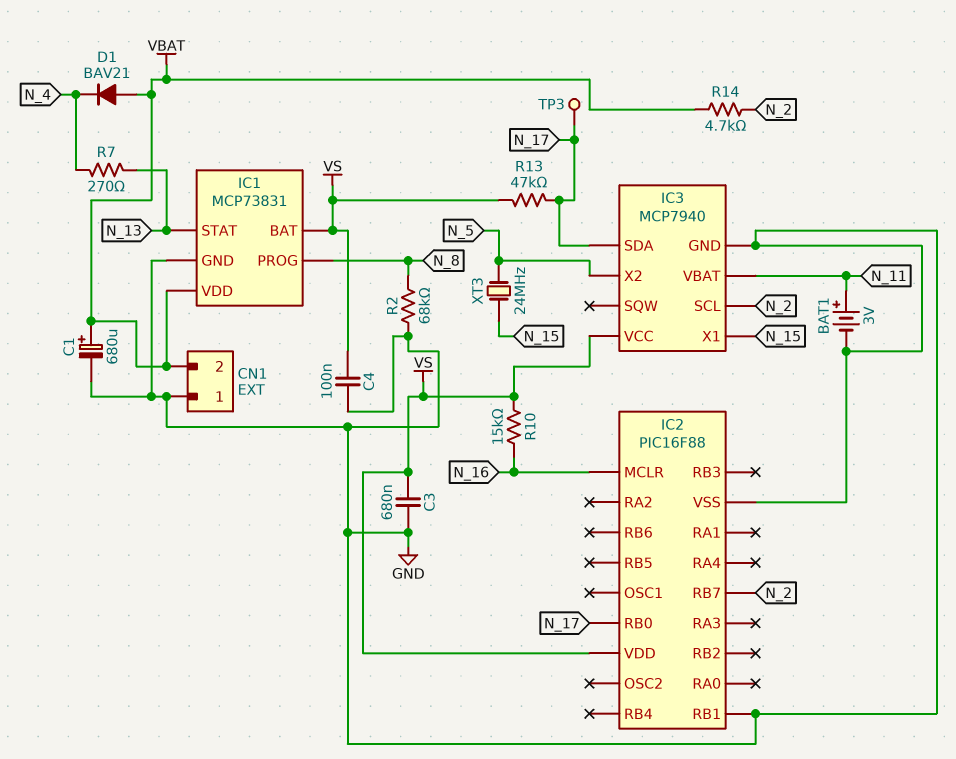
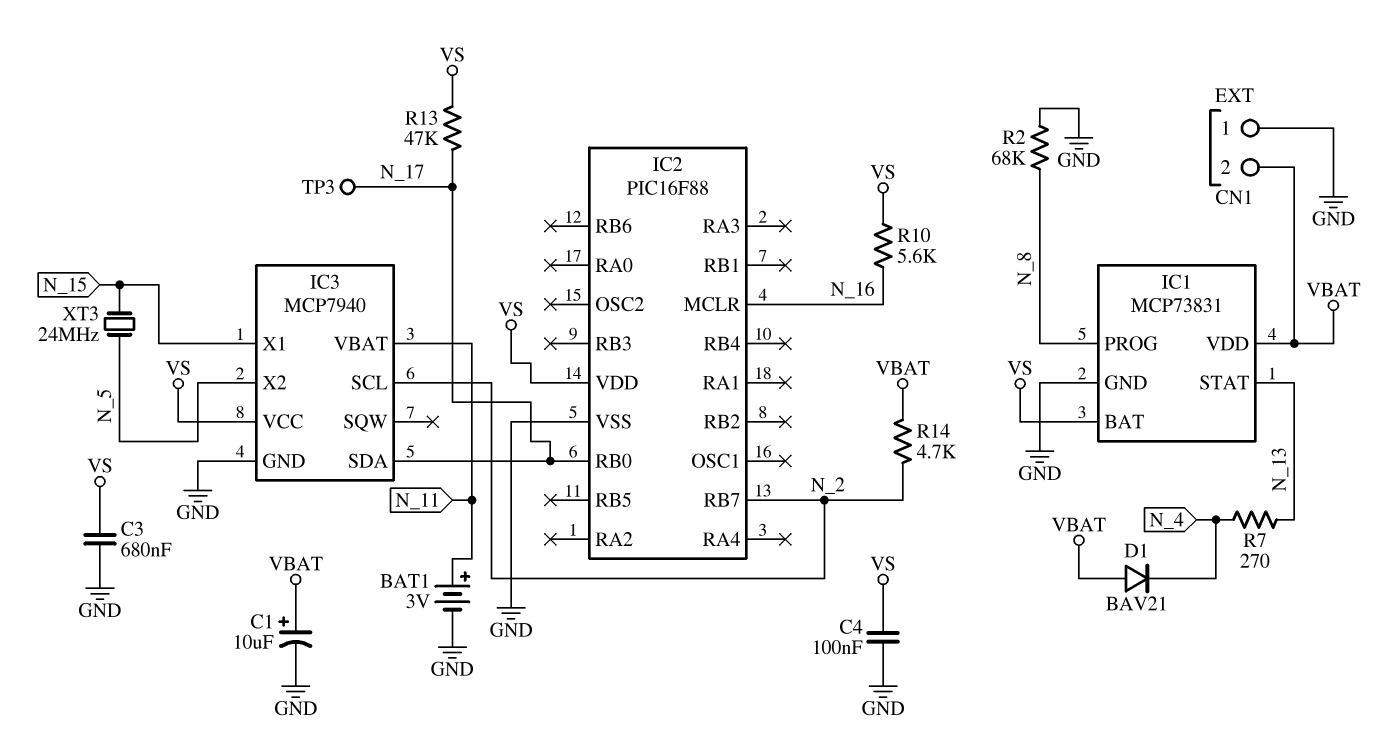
C1: 680uF (plus VBAT, minus GND) -> 10uF (plus VBAT, minus GND)
IC2 pin RB1: GND -> none
R10: 15k (N_16, VS) -> 5.6k (N_16, VS)

